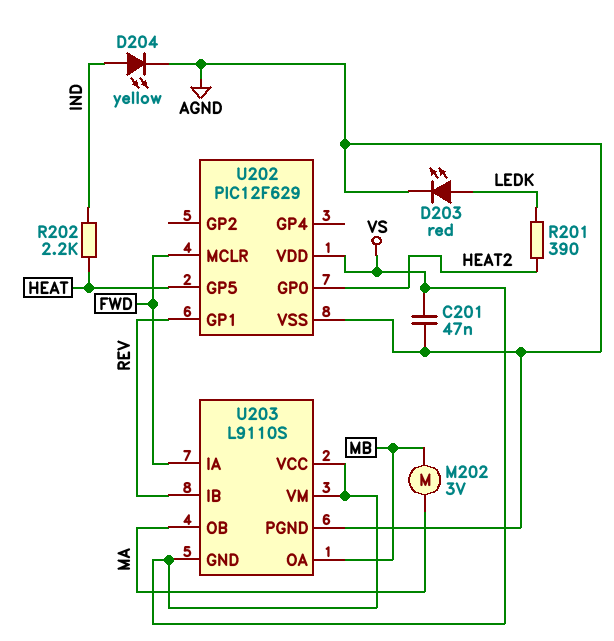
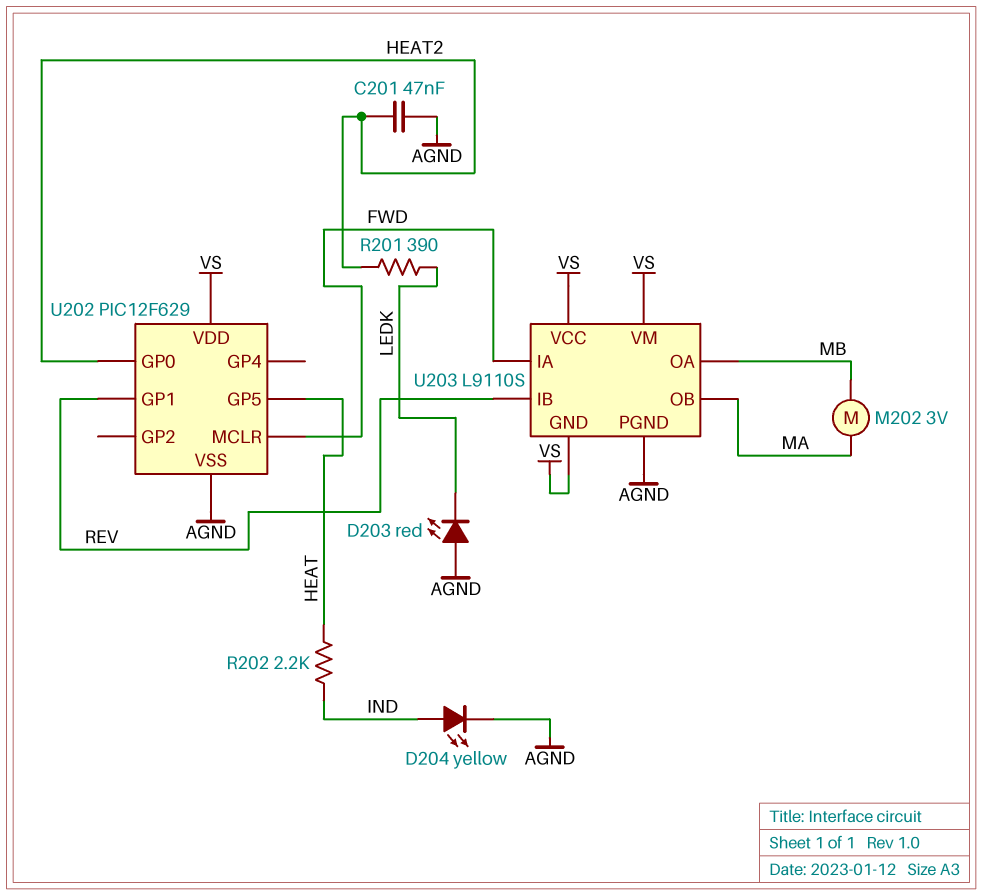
C201: 47nF (AGND, VS) -> 47nF (AGND, HEAT2)
D203: LED red (A LEDK, K AGND) -> LED red (A AGND, K LEDK)

